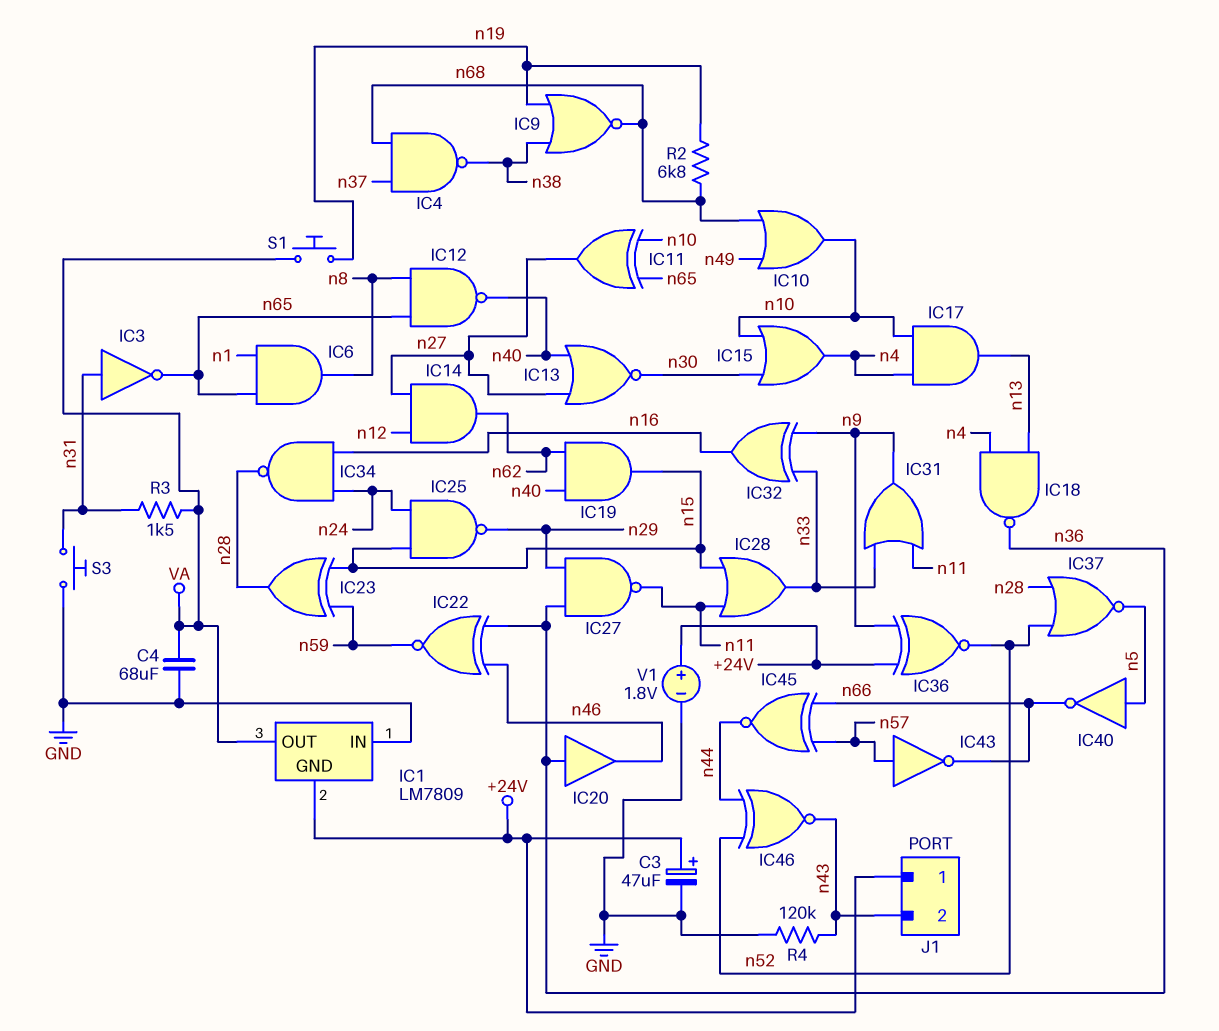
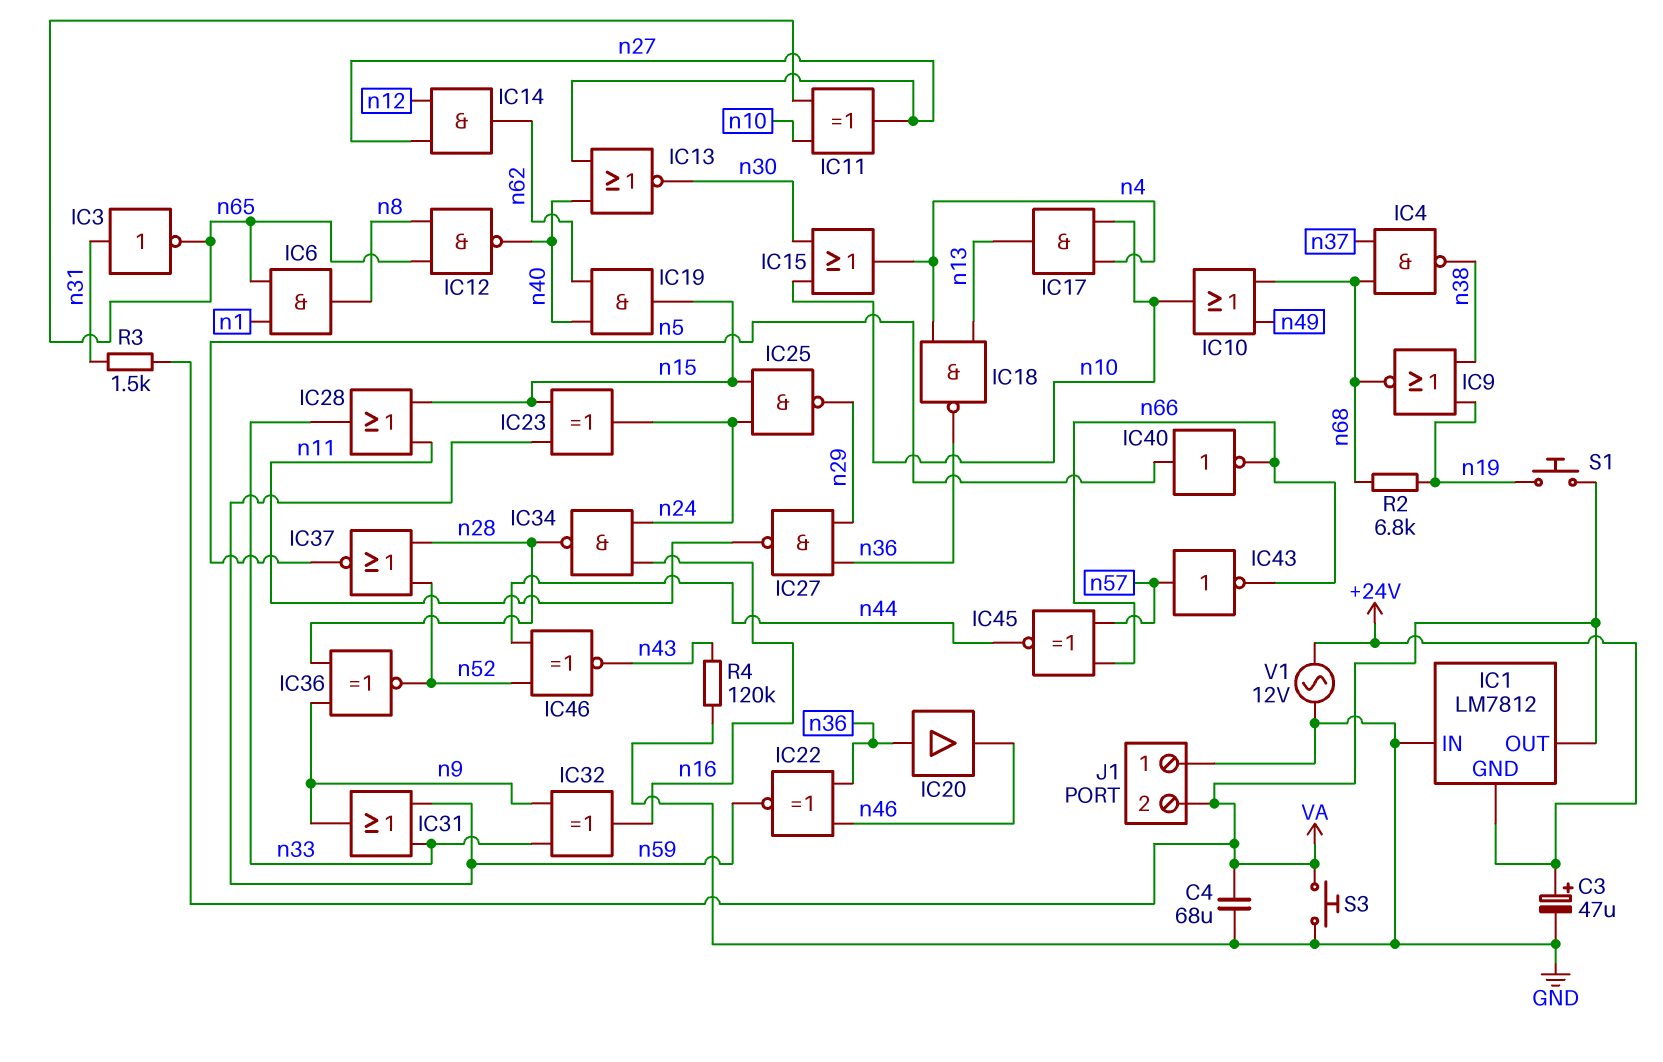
IC1: LM7809 -> LM7812
IC23: XOR (in n15, in n59, out n28) -> XOR (in n15, in n59, out n24)
IC31: OR (in n11, in n33, out n9) -> OR (in n33, in n59, out n9)
IC36: XNOR (in +24V, in n9, out n52) -> XNOR (in n9, in n28, out n52)
J1 pin 1: +24V -> GND
J1 pin 2: n43 -> VA
S3: button (GND, n31) -> button (GND, VA)
V1: 1.8V (plus +24V, minus GND) -> AC 12V (+24V, GND)

